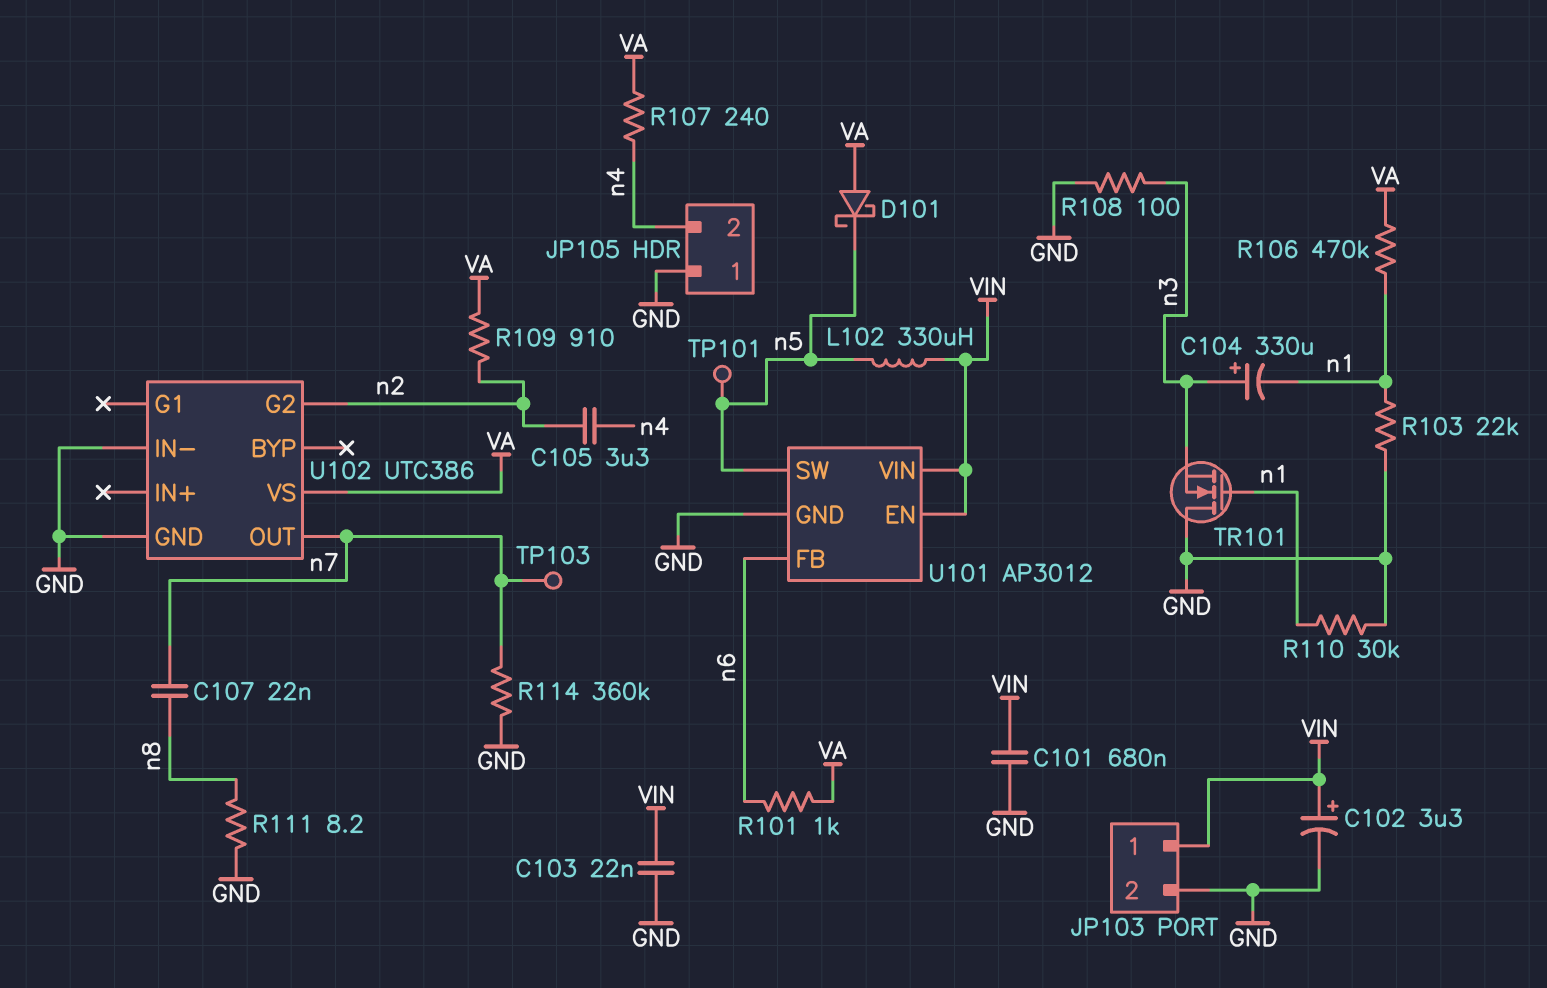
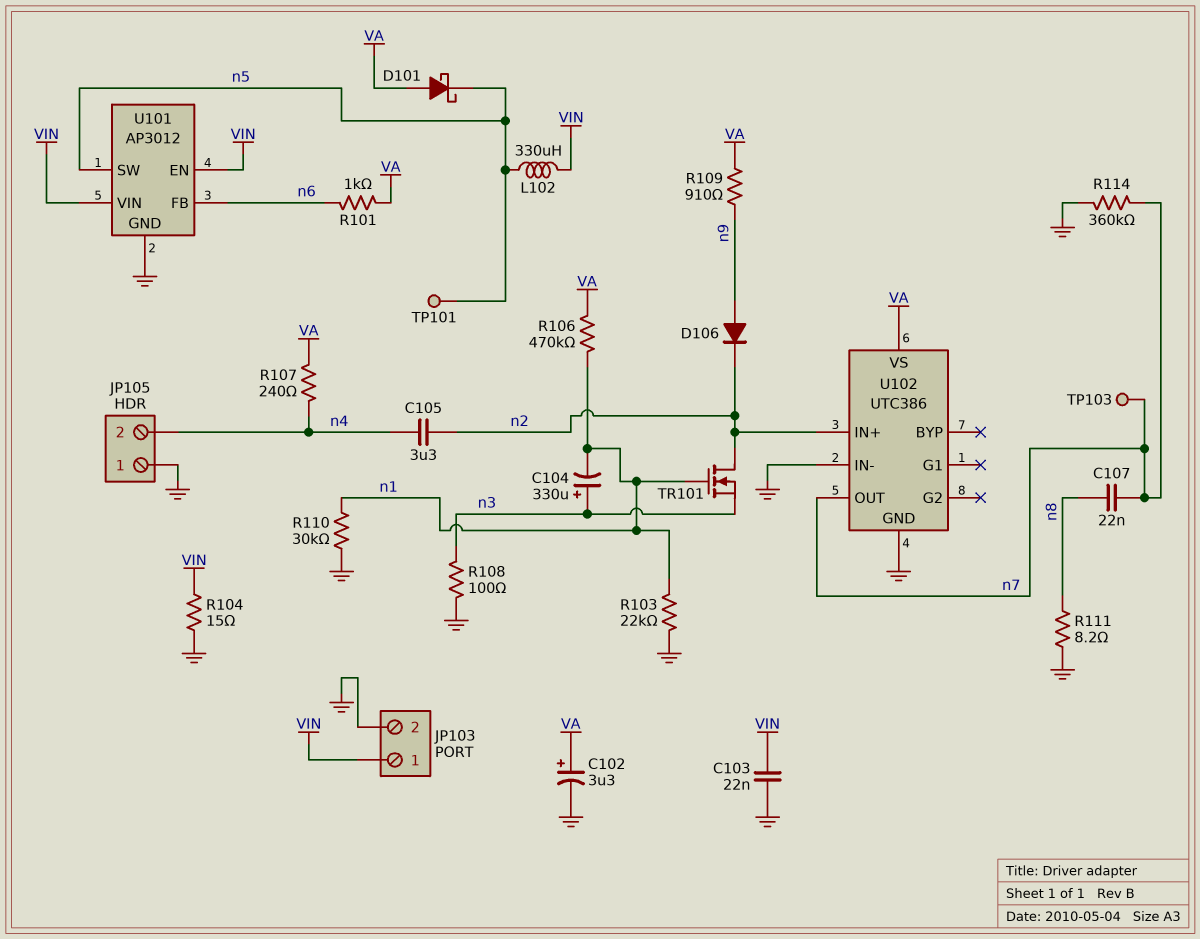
C101: 680nF (GND, VIN) -> none
C102: 3.3uF (plus VIN, minus GND) -> 3.3uF (plus VA, minus GND)
D106: none -> diode (A n9, K n2)
R104: none -> 15 (GND, VIN)
R109: 910 (VA, n2) -> 910 (VA, n9)
TR101: NMOS (G n1, D GND, S n3) -> NMOS (G n1, D n2, S n3)
U102 pin G2: n2 -> none
U102 pin IN+: none -> n2

